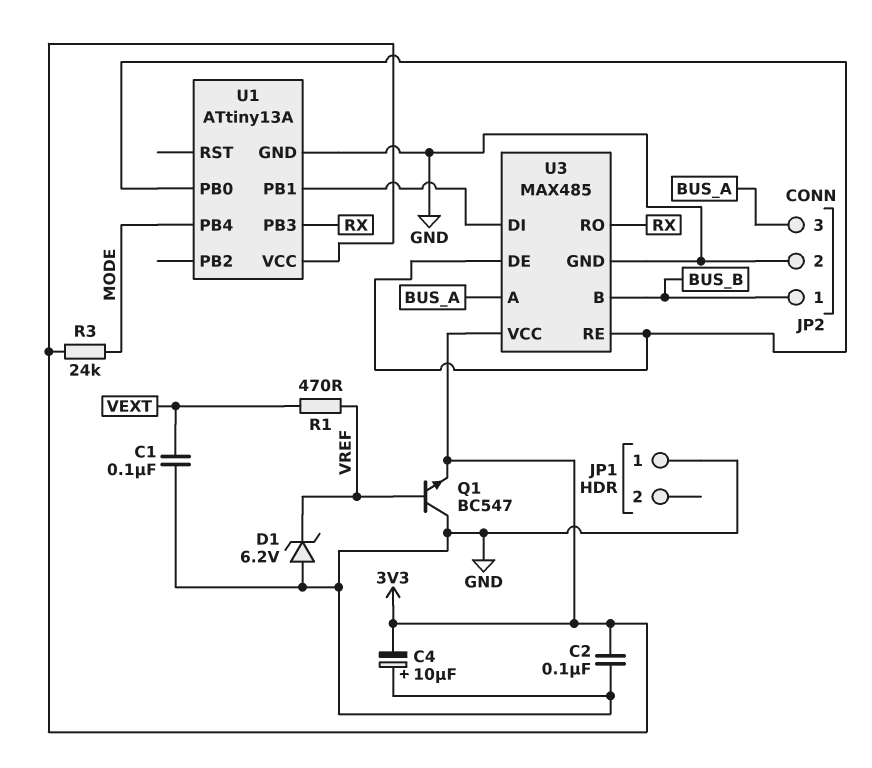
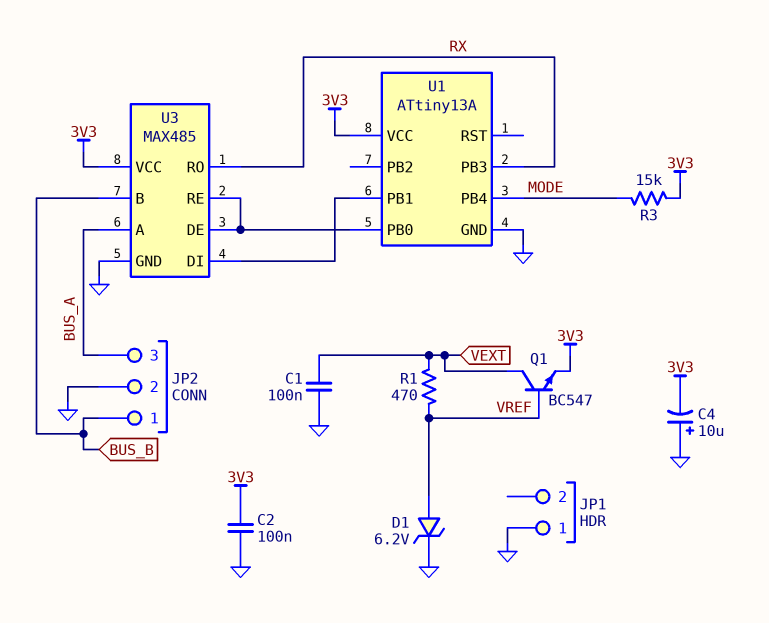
D1: zener 6.2V (A GND, K VREF) -> zener 6.2V (A VREF, K GND)
Q1: NPN BC547 (B VREF, C GND, E 3V3) -> NPN BC547 (B VREF, C VEXT, E 3V3)
R3: 24k (3V3, MODE) -> 15k (3V3, MODE)

